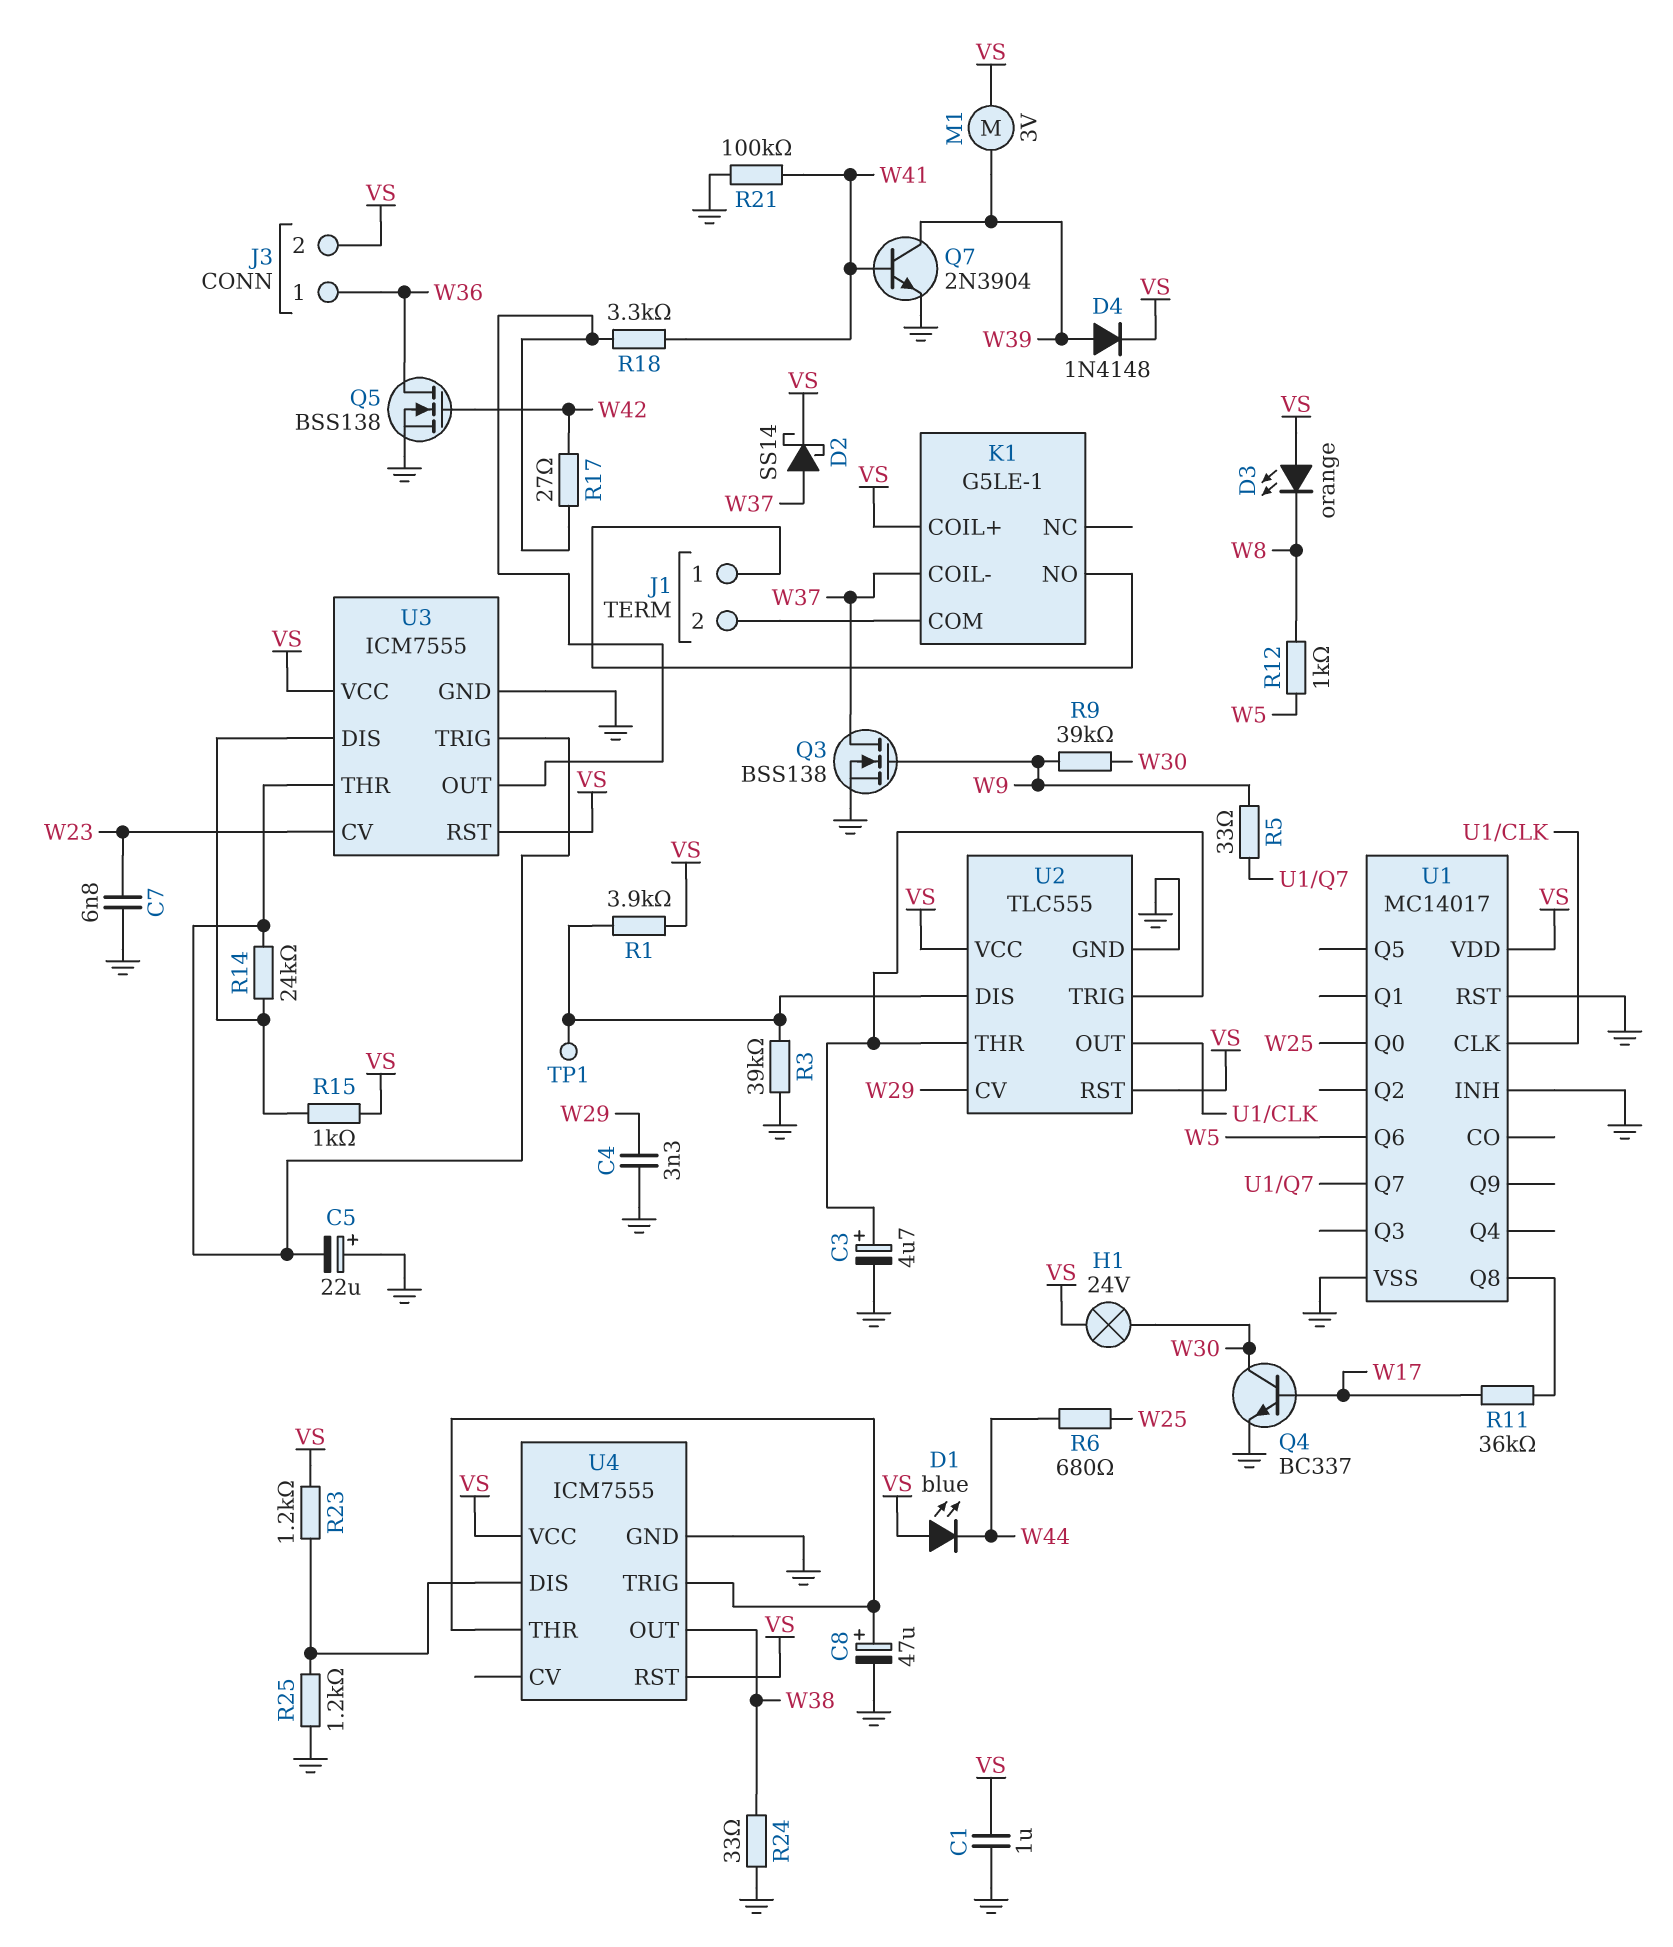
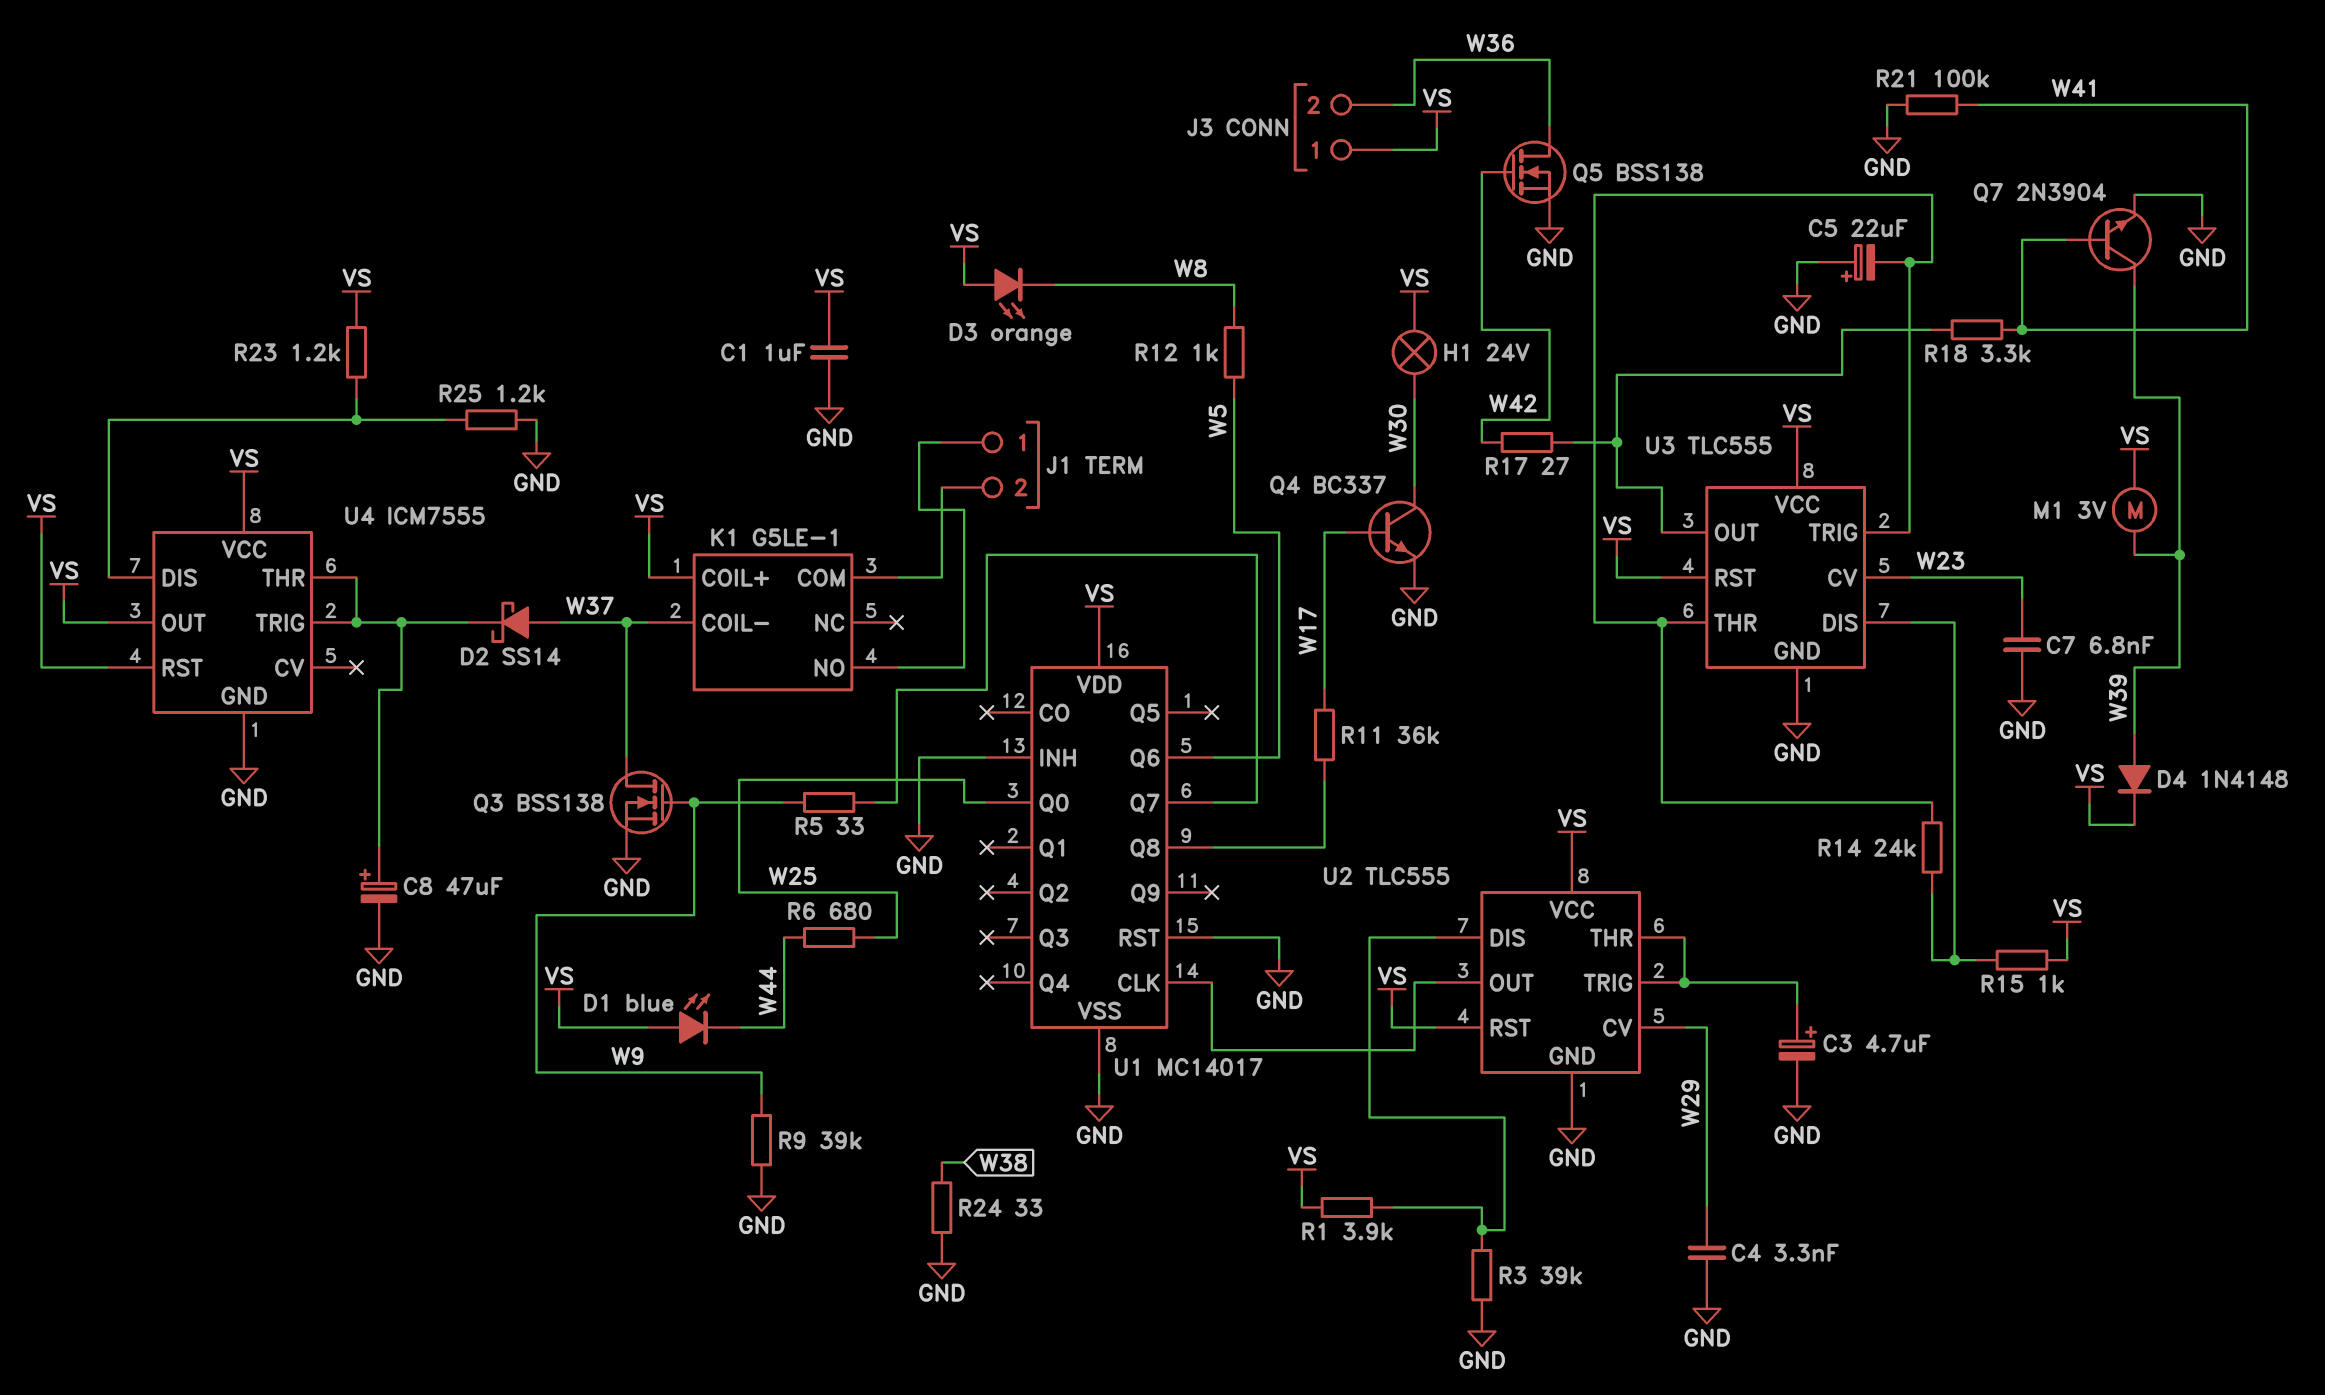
D2: schottky SS14 (A W37, K VS) -> schottky SS14 (A W37, K U4/THR)
J3 pin 1: W36 -> VS
J3 pin 2: VS -> W36
R9: 39k (W9, W30) -> 39k (GND, W9)
TP1: test point (U2/DIS) -> none
U3: ICM7555 -> TLC555
U4 pin OUT: W38 -> VS

